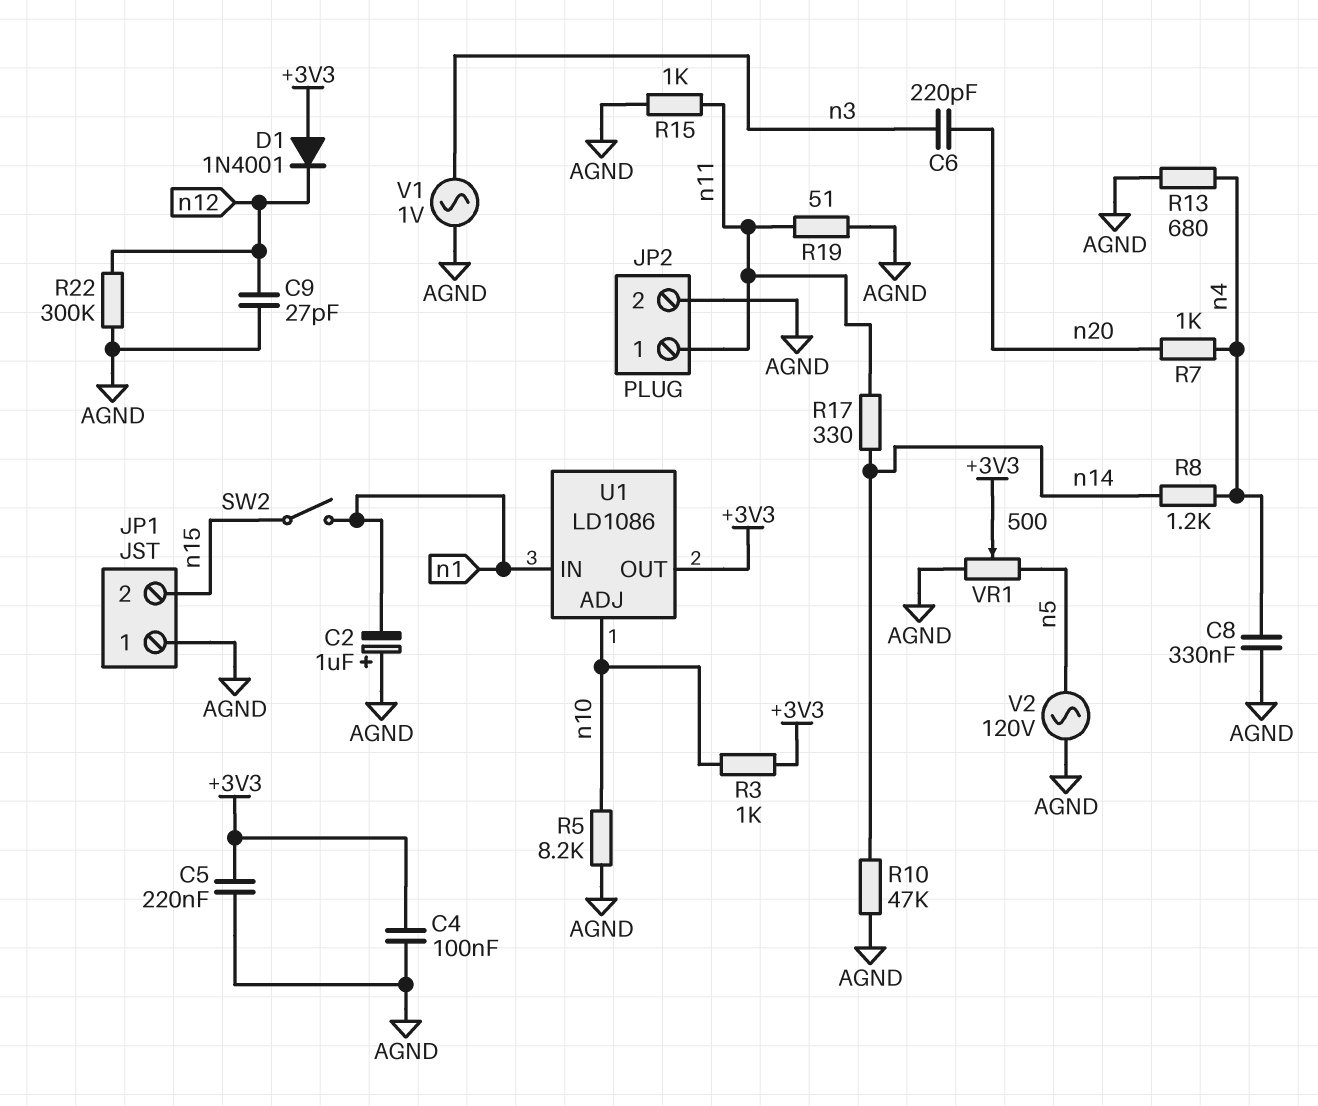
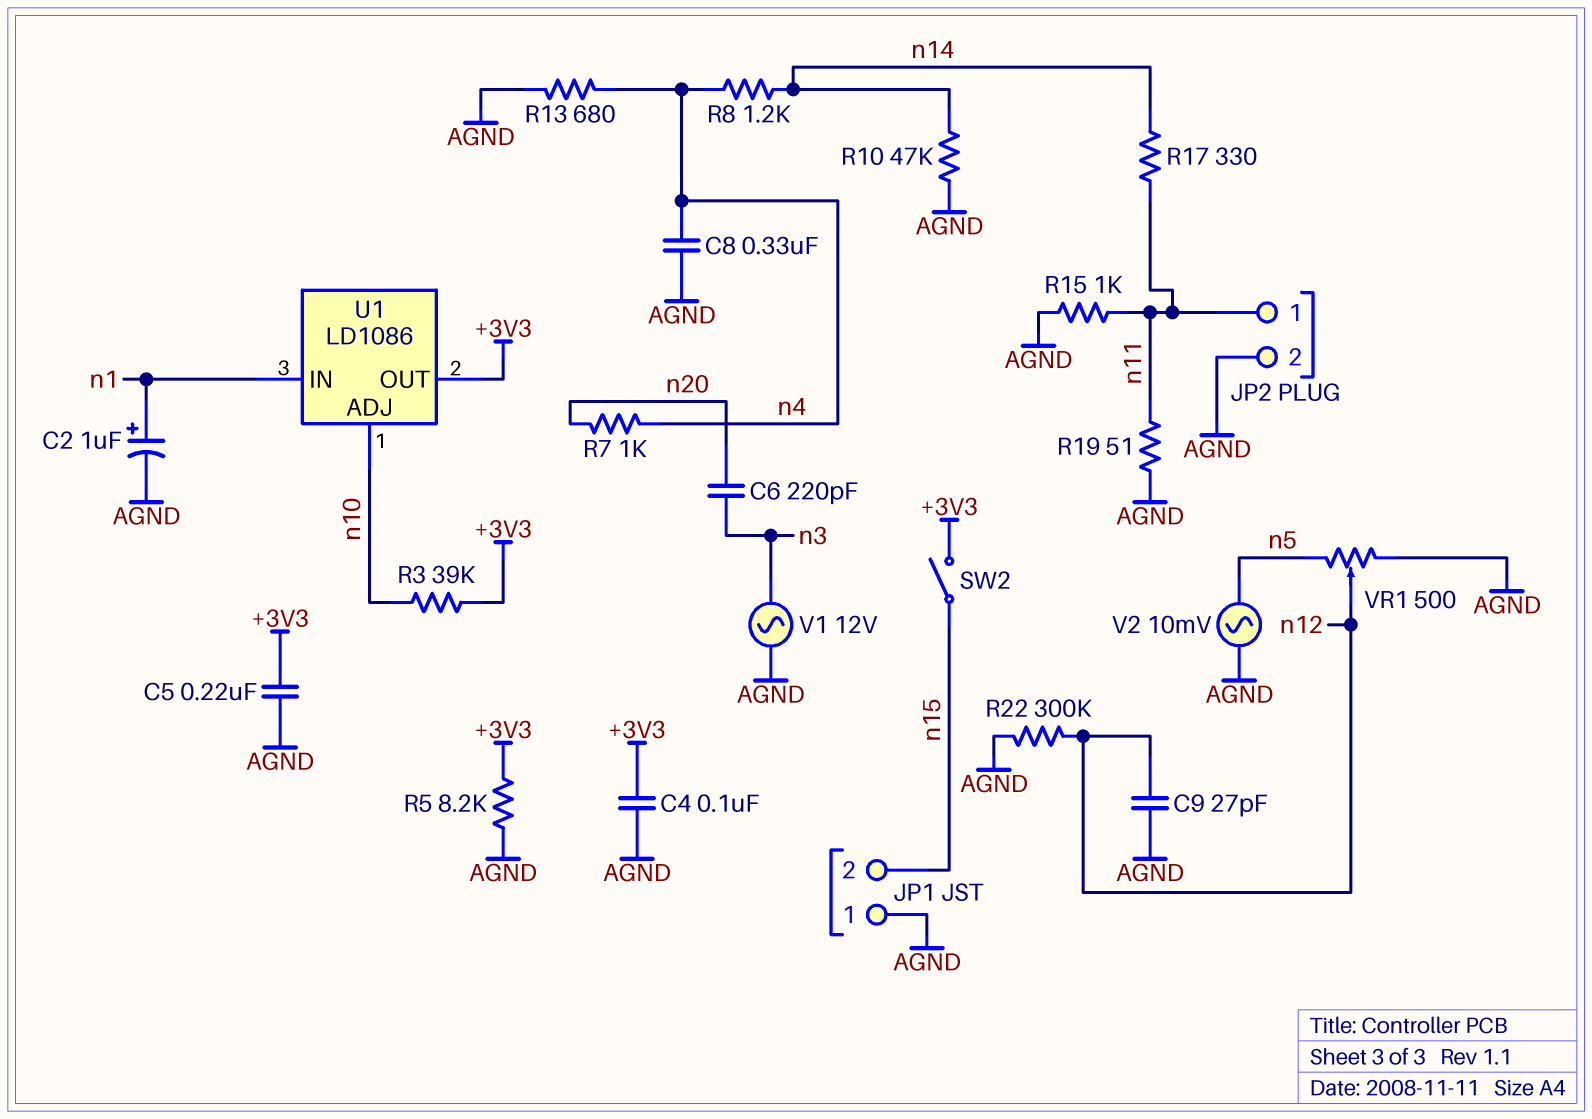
C2: 1uF (plus AGND, minus n1) -> 1uF (plus n1, minus AGND)
D1: diode 1N4001 (A +3V3, K n12) -> none
R3: 1k (+3V3, n10) -> 39k (+3V3, n10)
R5: 8.2k (AGND, n10) -> 8.2k (+3V3, AGND)
SW2: switch (n1, n15) -> switch (+3V3, n15)
V1: AC 1V (AGND, n3) -> AC 12V (AGND, n3)
V2: AC 120V (AGND, n5) -> AC 10mV (AGND, n5)
VR1: 500 (AGND, n5, wiper +3V3) -> 500 (AGND, n5, wiper n12)

